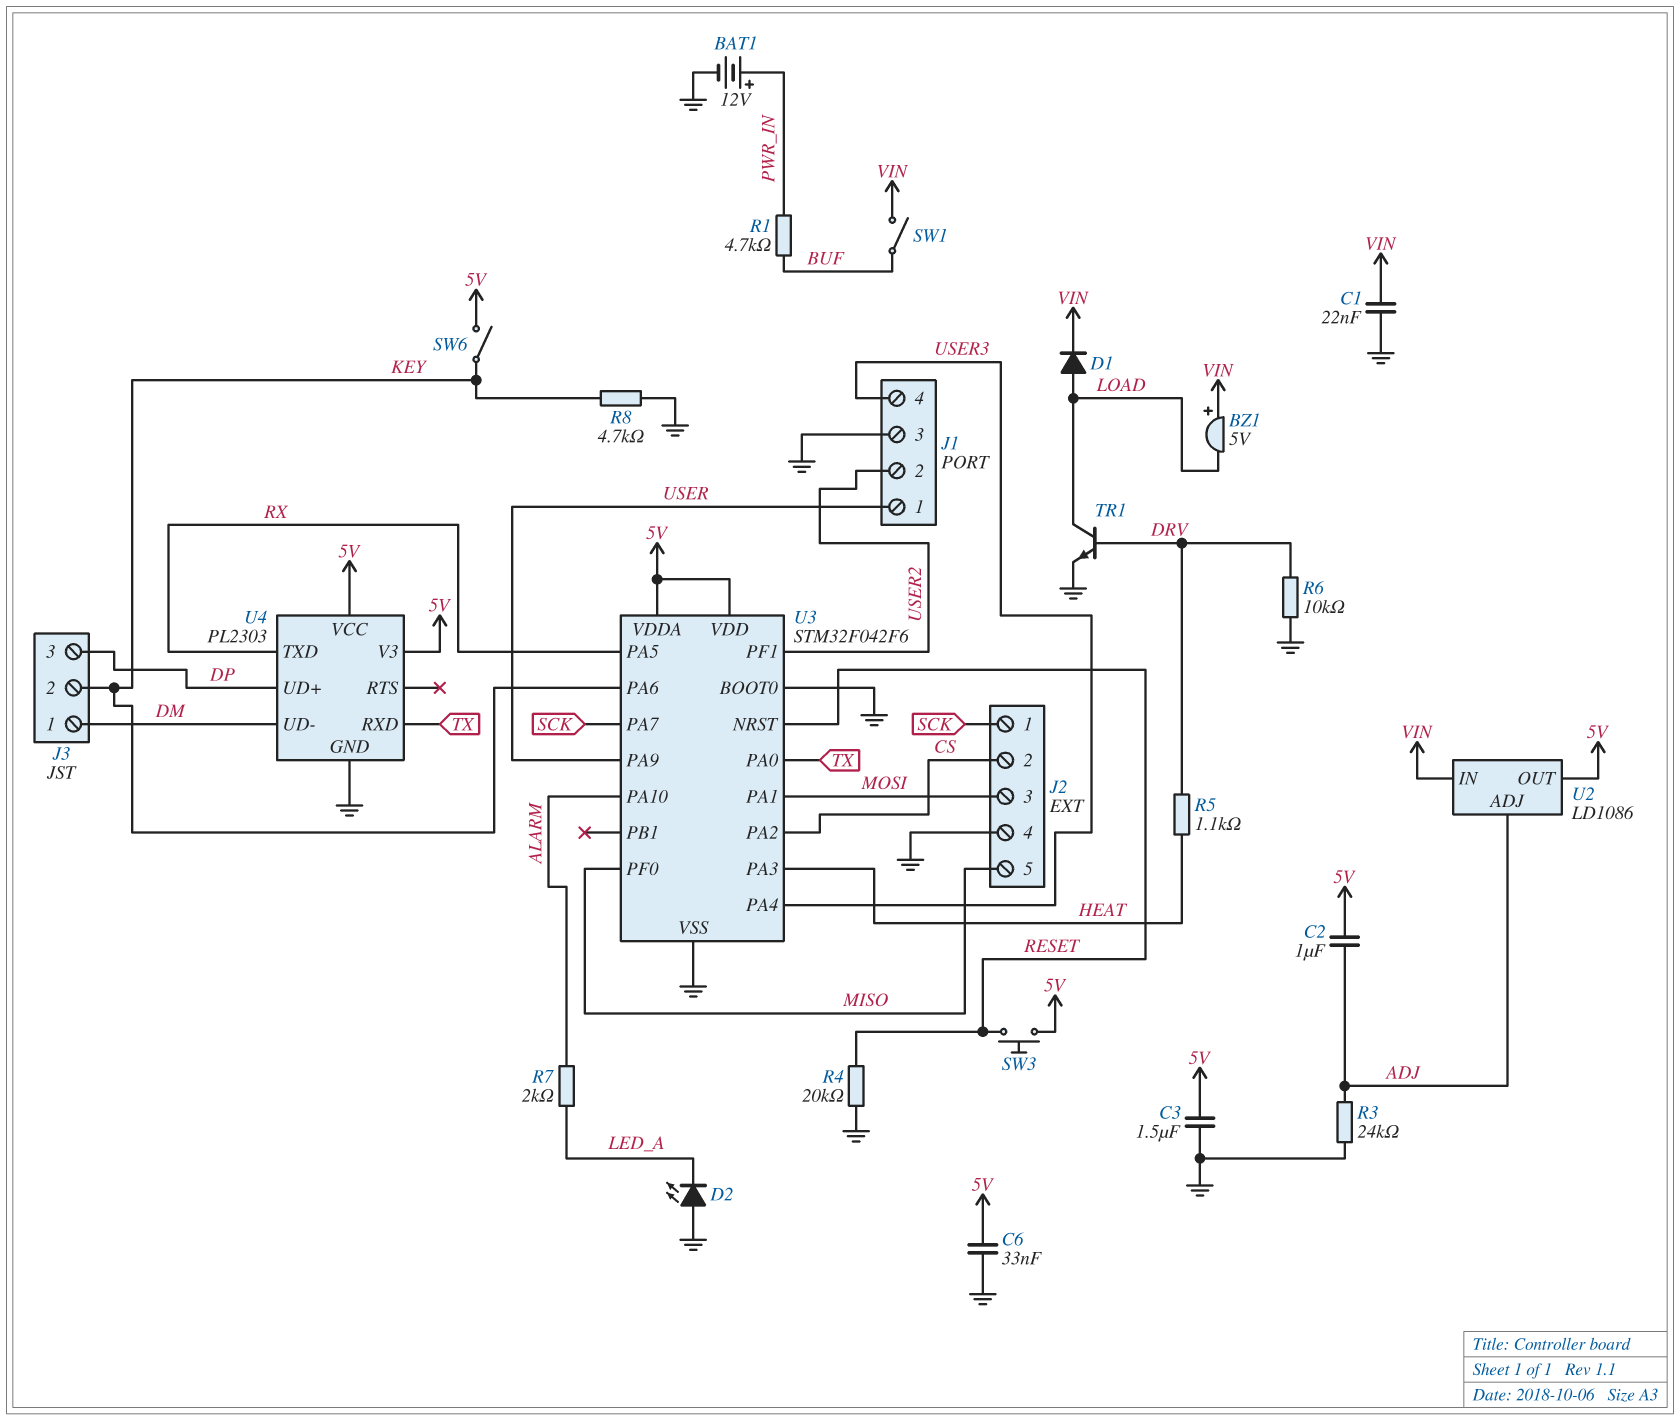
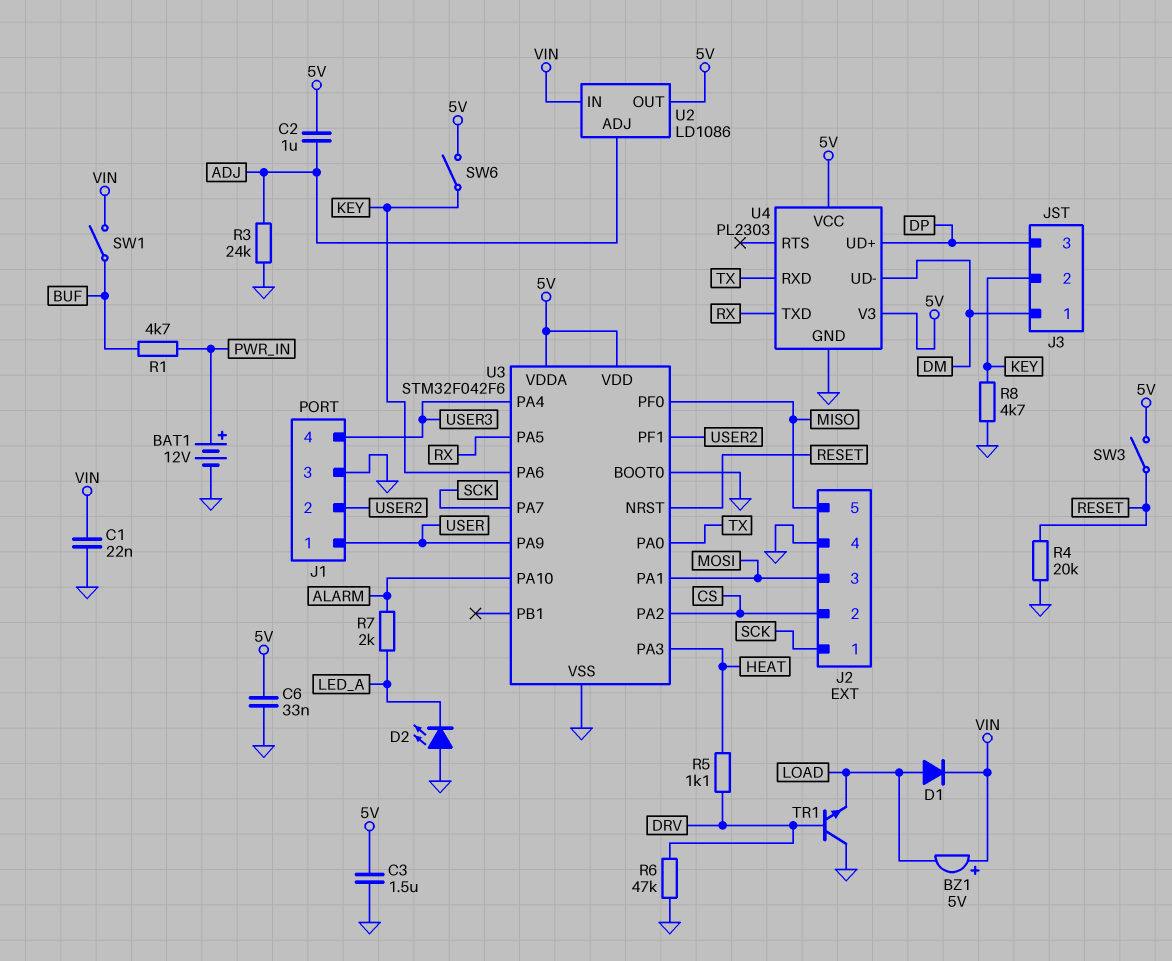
R6: 10k (DRV, GND) -> 47k (DRV, GND)
SW3: button (5V, RESET) -> switch (5V, RESET)
TR1: NPN (B DRV, C LOAD, E GND) -> NPN (B DRV, C GND, E LOAD)

